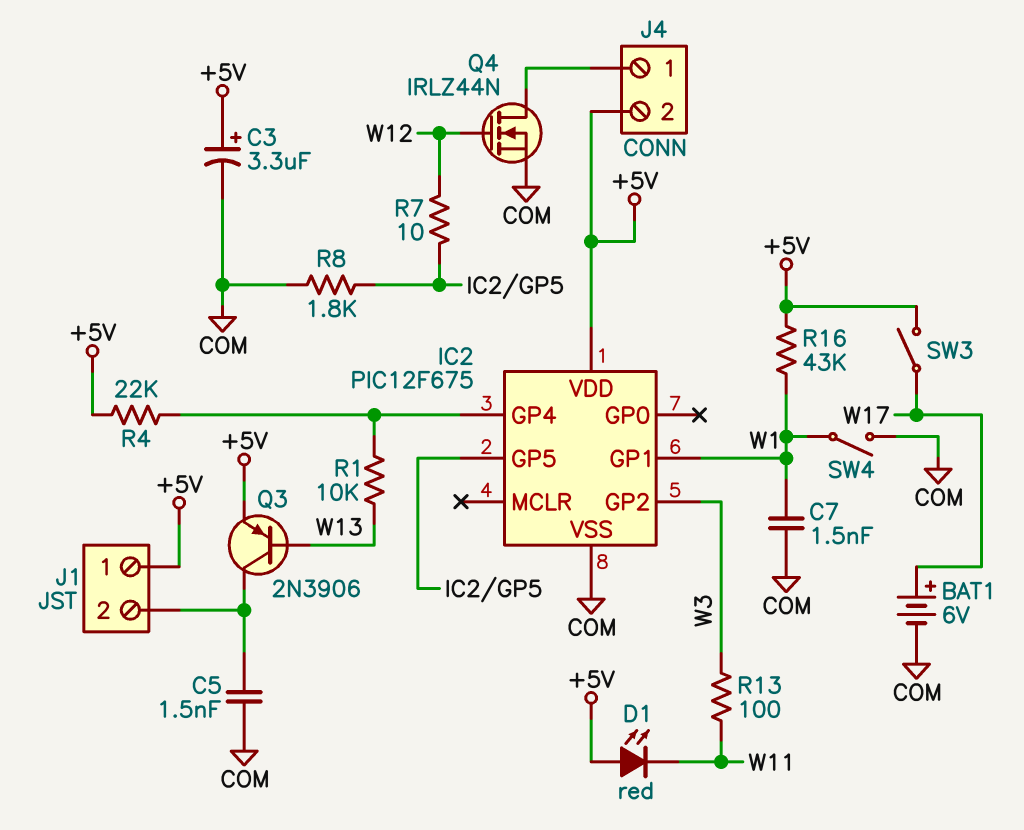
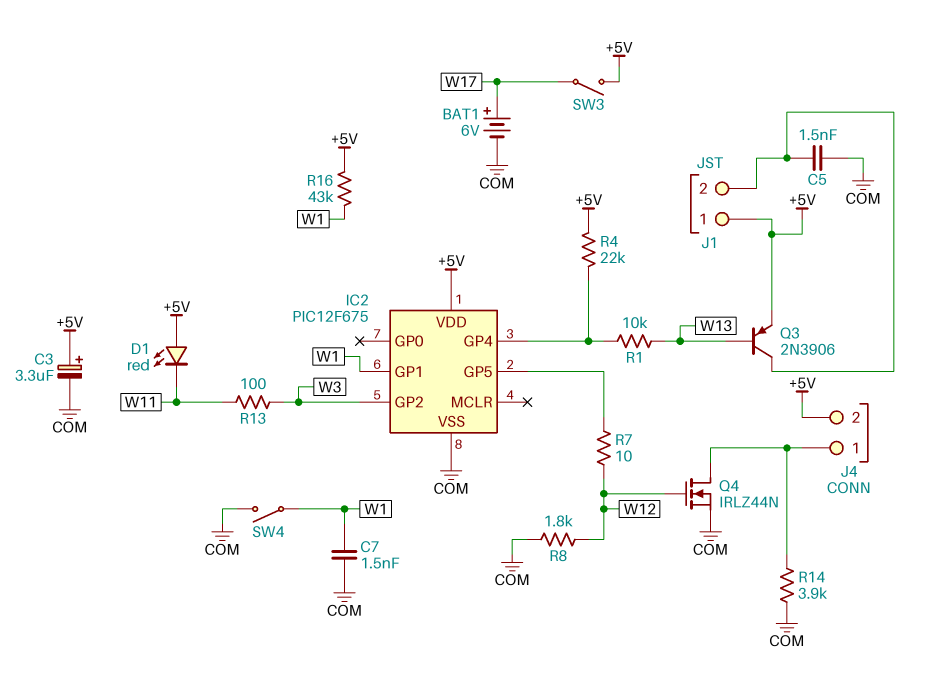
R8: 1.8k (COM, IC2/GP5) -> 1.8k (COM, W12)
R14: none -> 3.9k (COM, J4/1)

